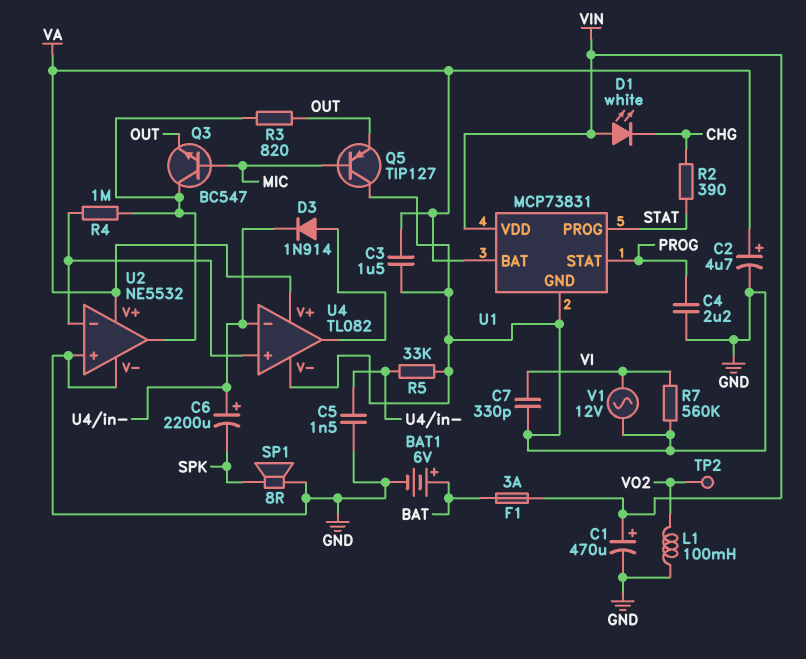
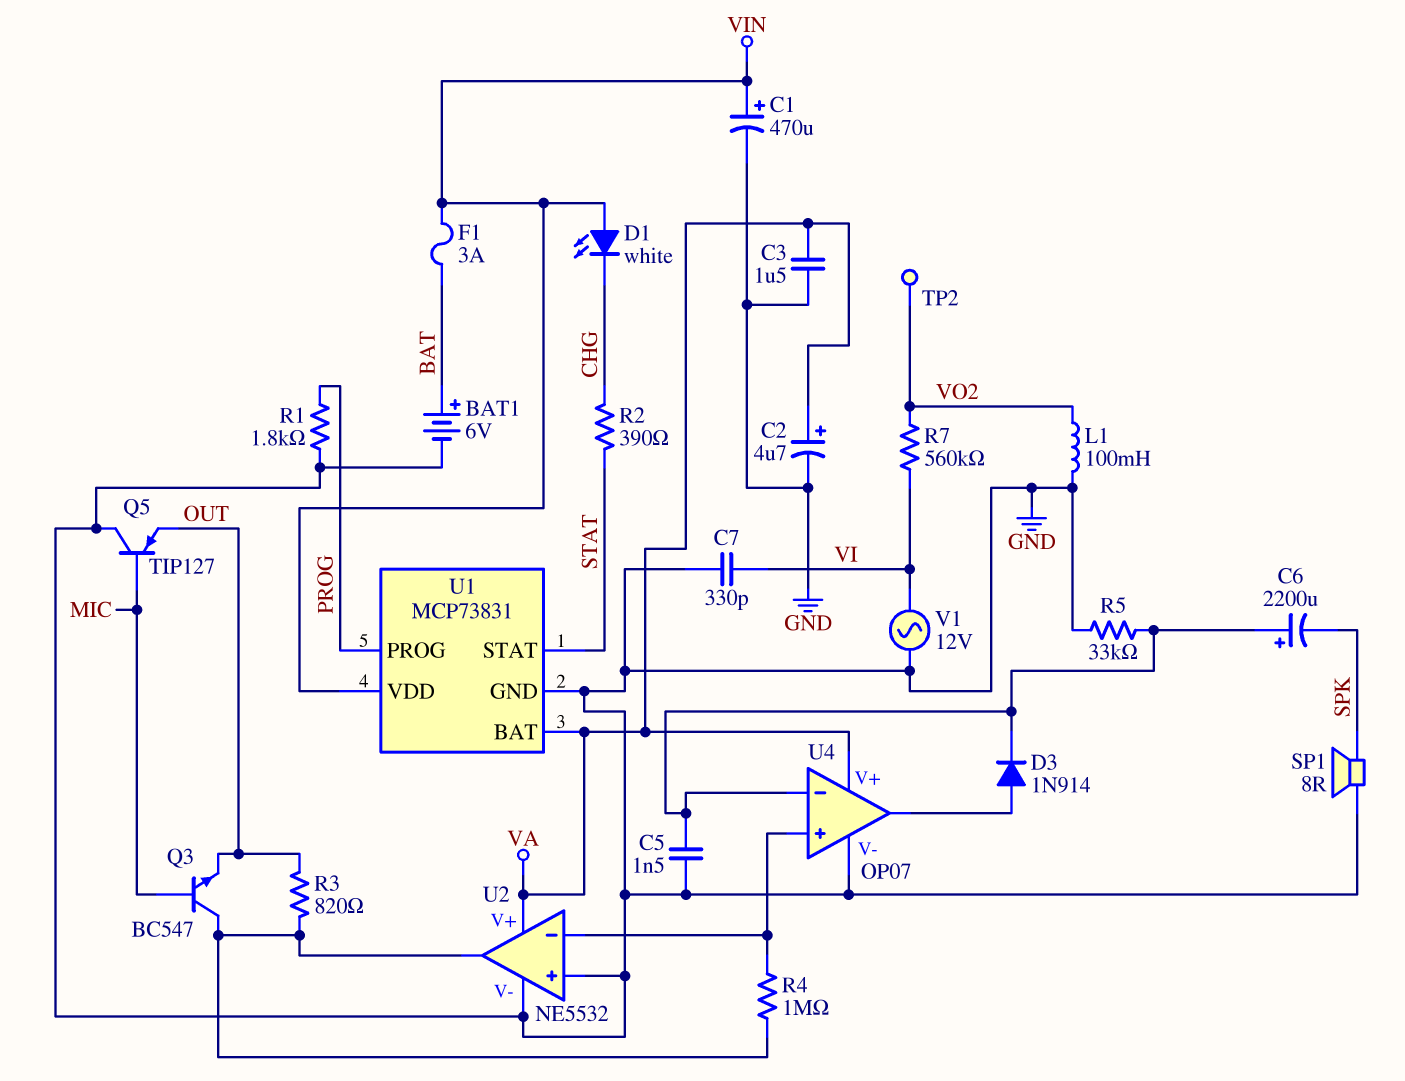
C4: 2.2uF (GND, PROG) -> none
R1: none -> 1.8k (GND, PROG)
R7: 560k (GND, VI) -> 560k (VI, VO2)
U1 pin PROG: STAT -> PROG
U1 pin STAT: PROG -> STAT
U4: TL082 -> OP07

